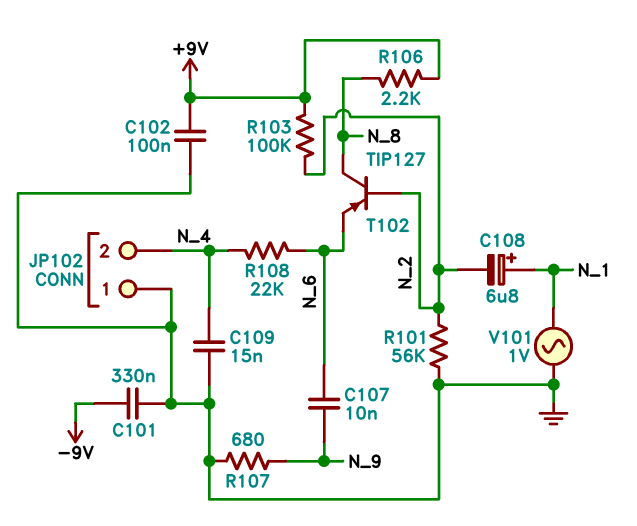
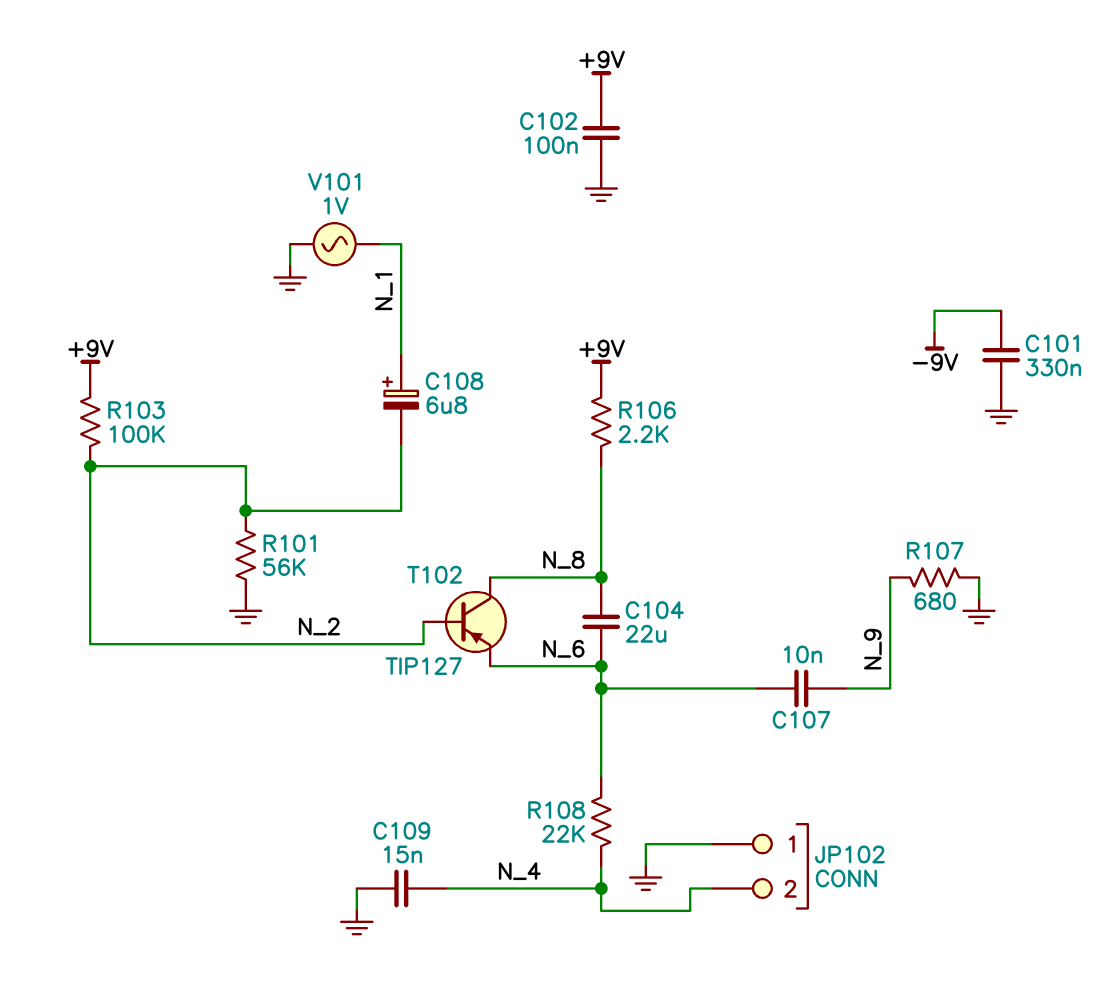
C104: none -> 22uF (N_6, N_8)

